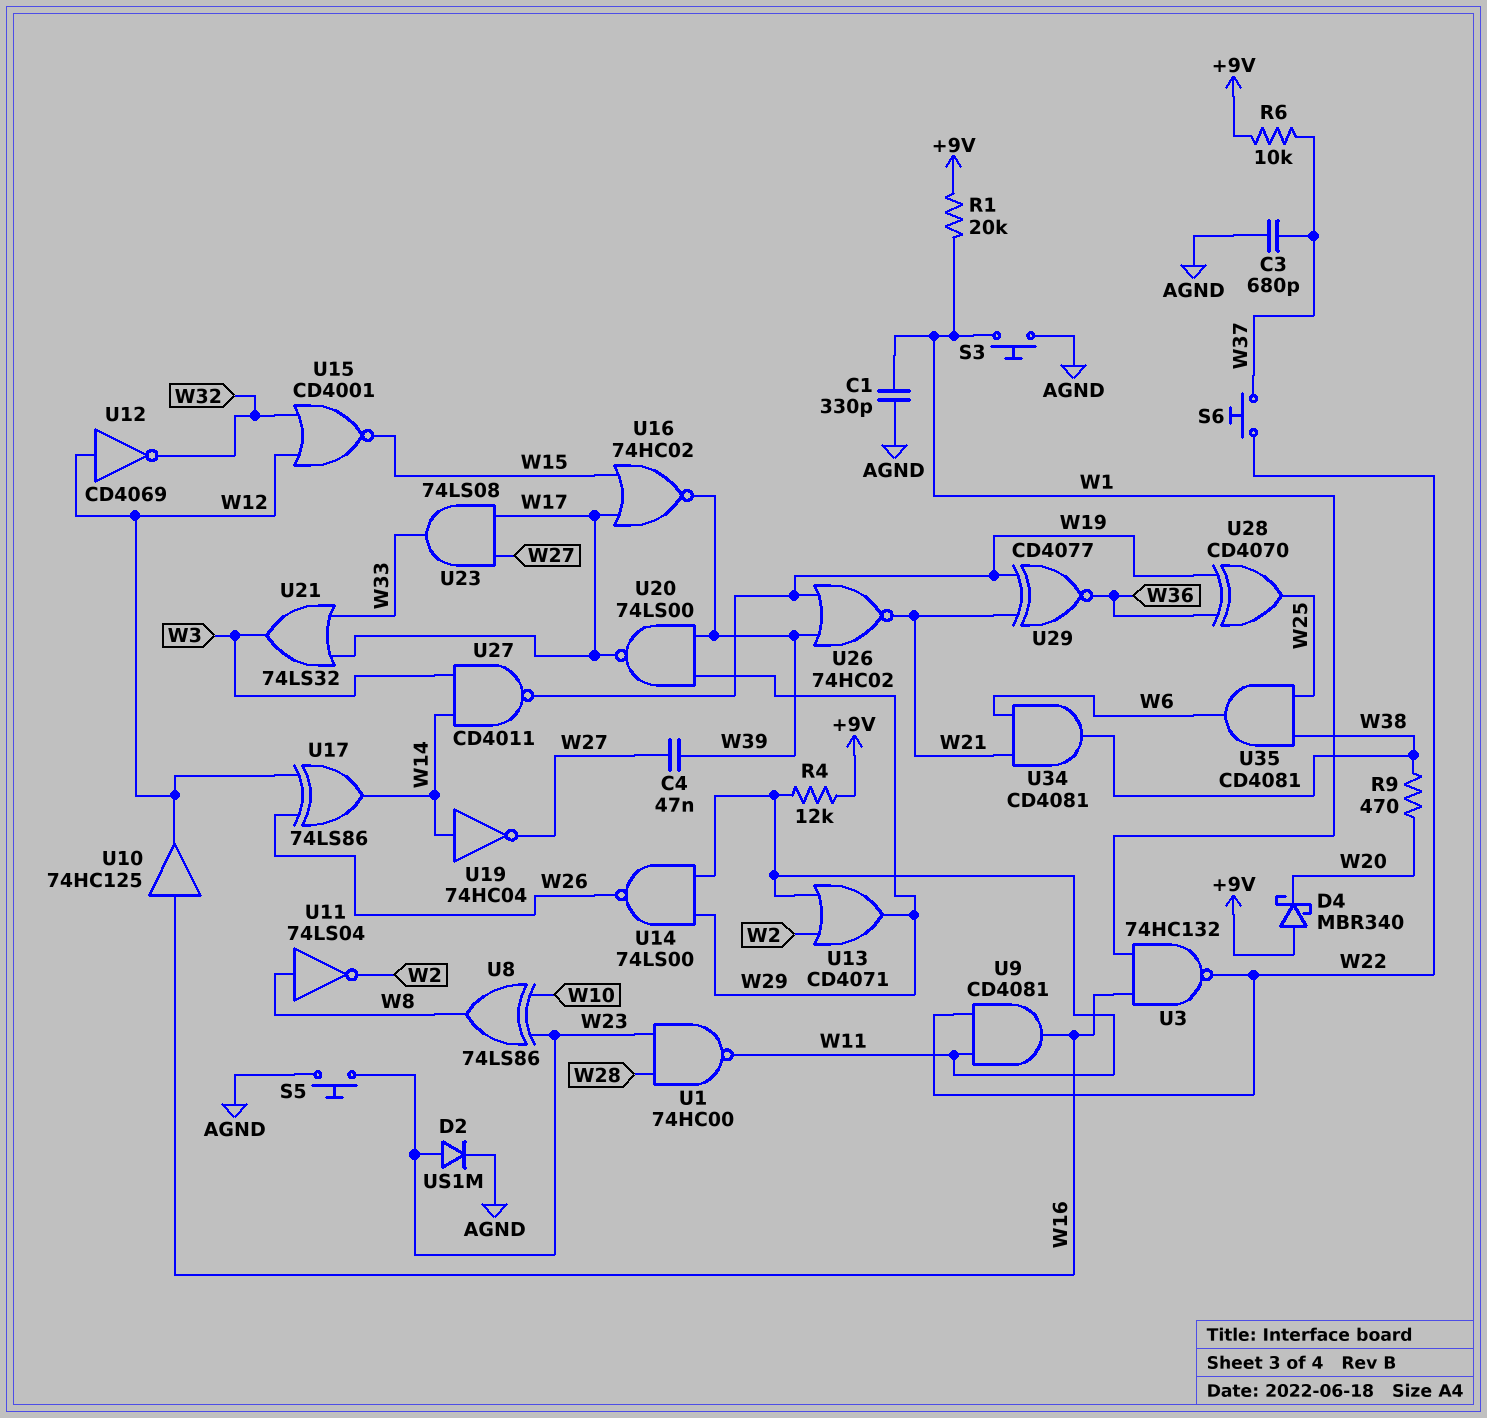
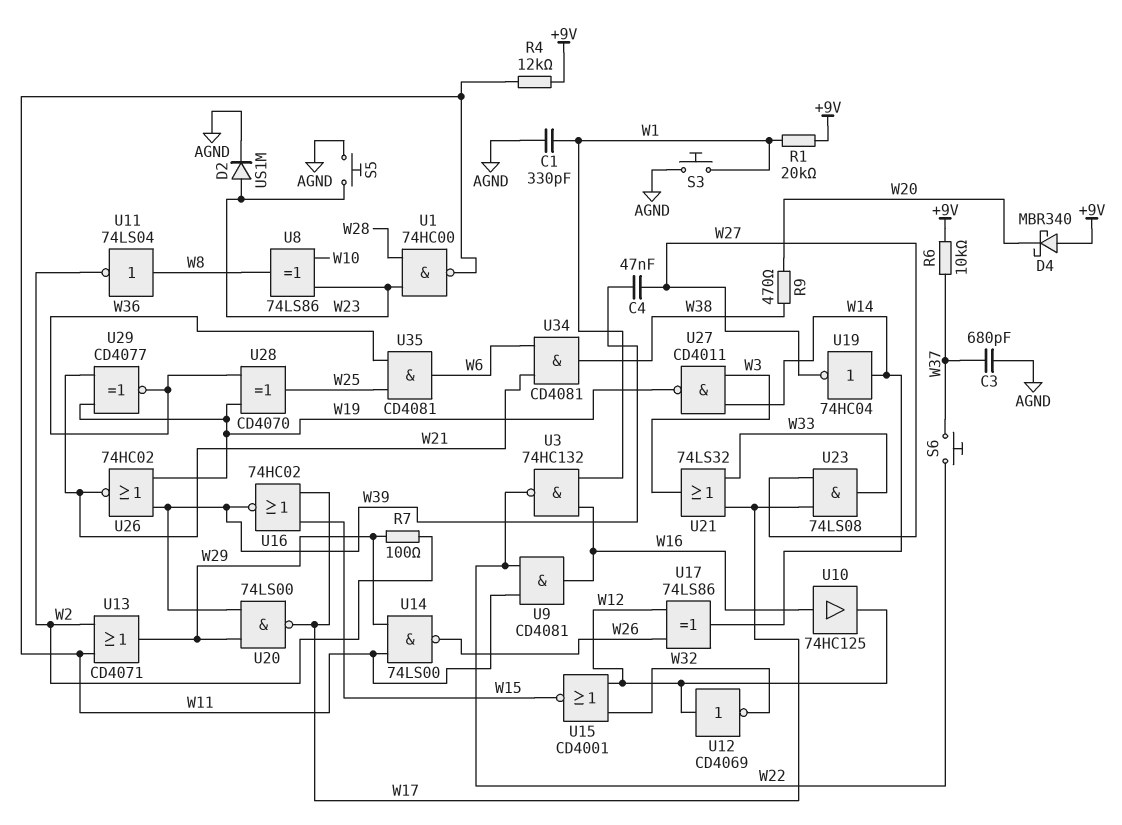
R7: none -> 100 (W2, W29)
U35: AND CD4081 (in W25, in W38, out W6) -> AND CD4081 (in W25, in W36, out W6)

